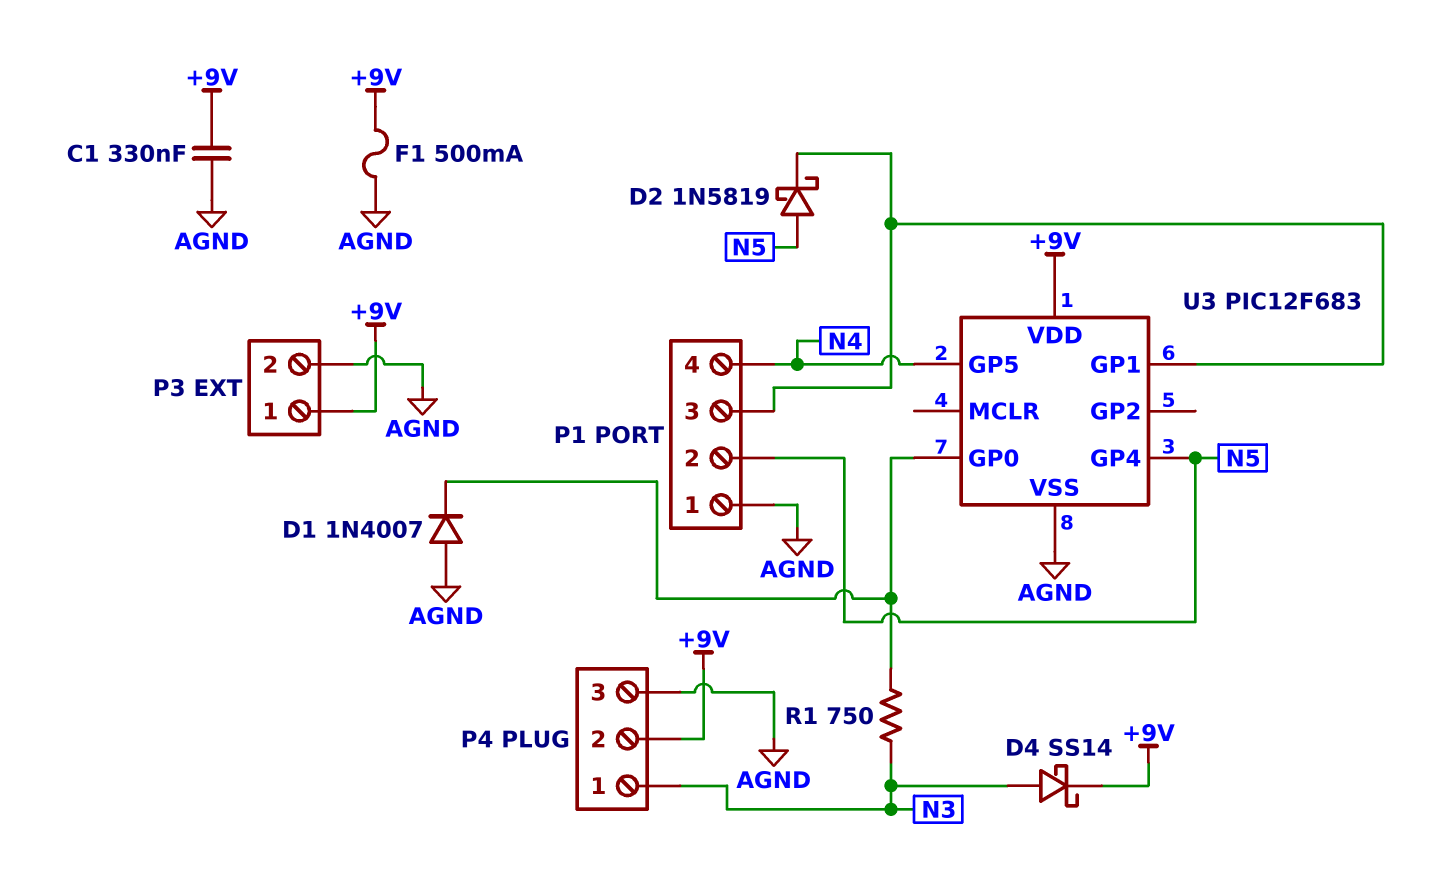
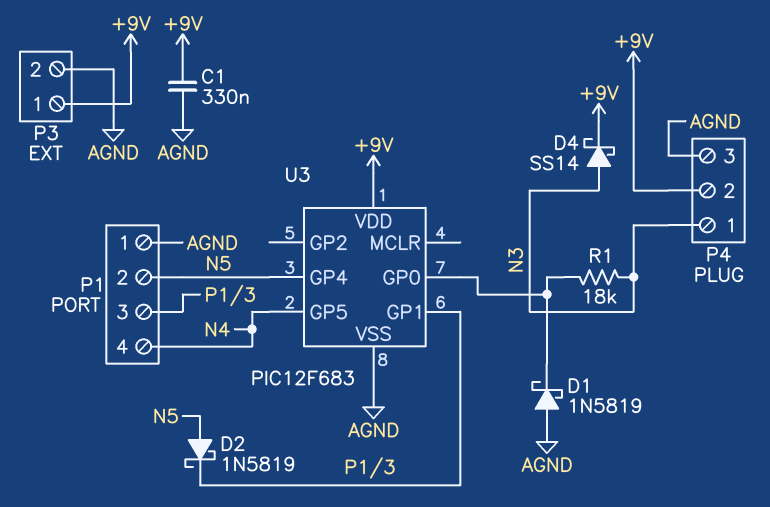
D1: diode 1N4007 (A AGND, K U3/GP0) -> schottky 1N5819 (A AGND, K U3/GP0)
F1: 500mA (+9V, AGND) -> none
R1: 750 (N3, U3/GP0) -> 18k (N3, U3/GP0)

